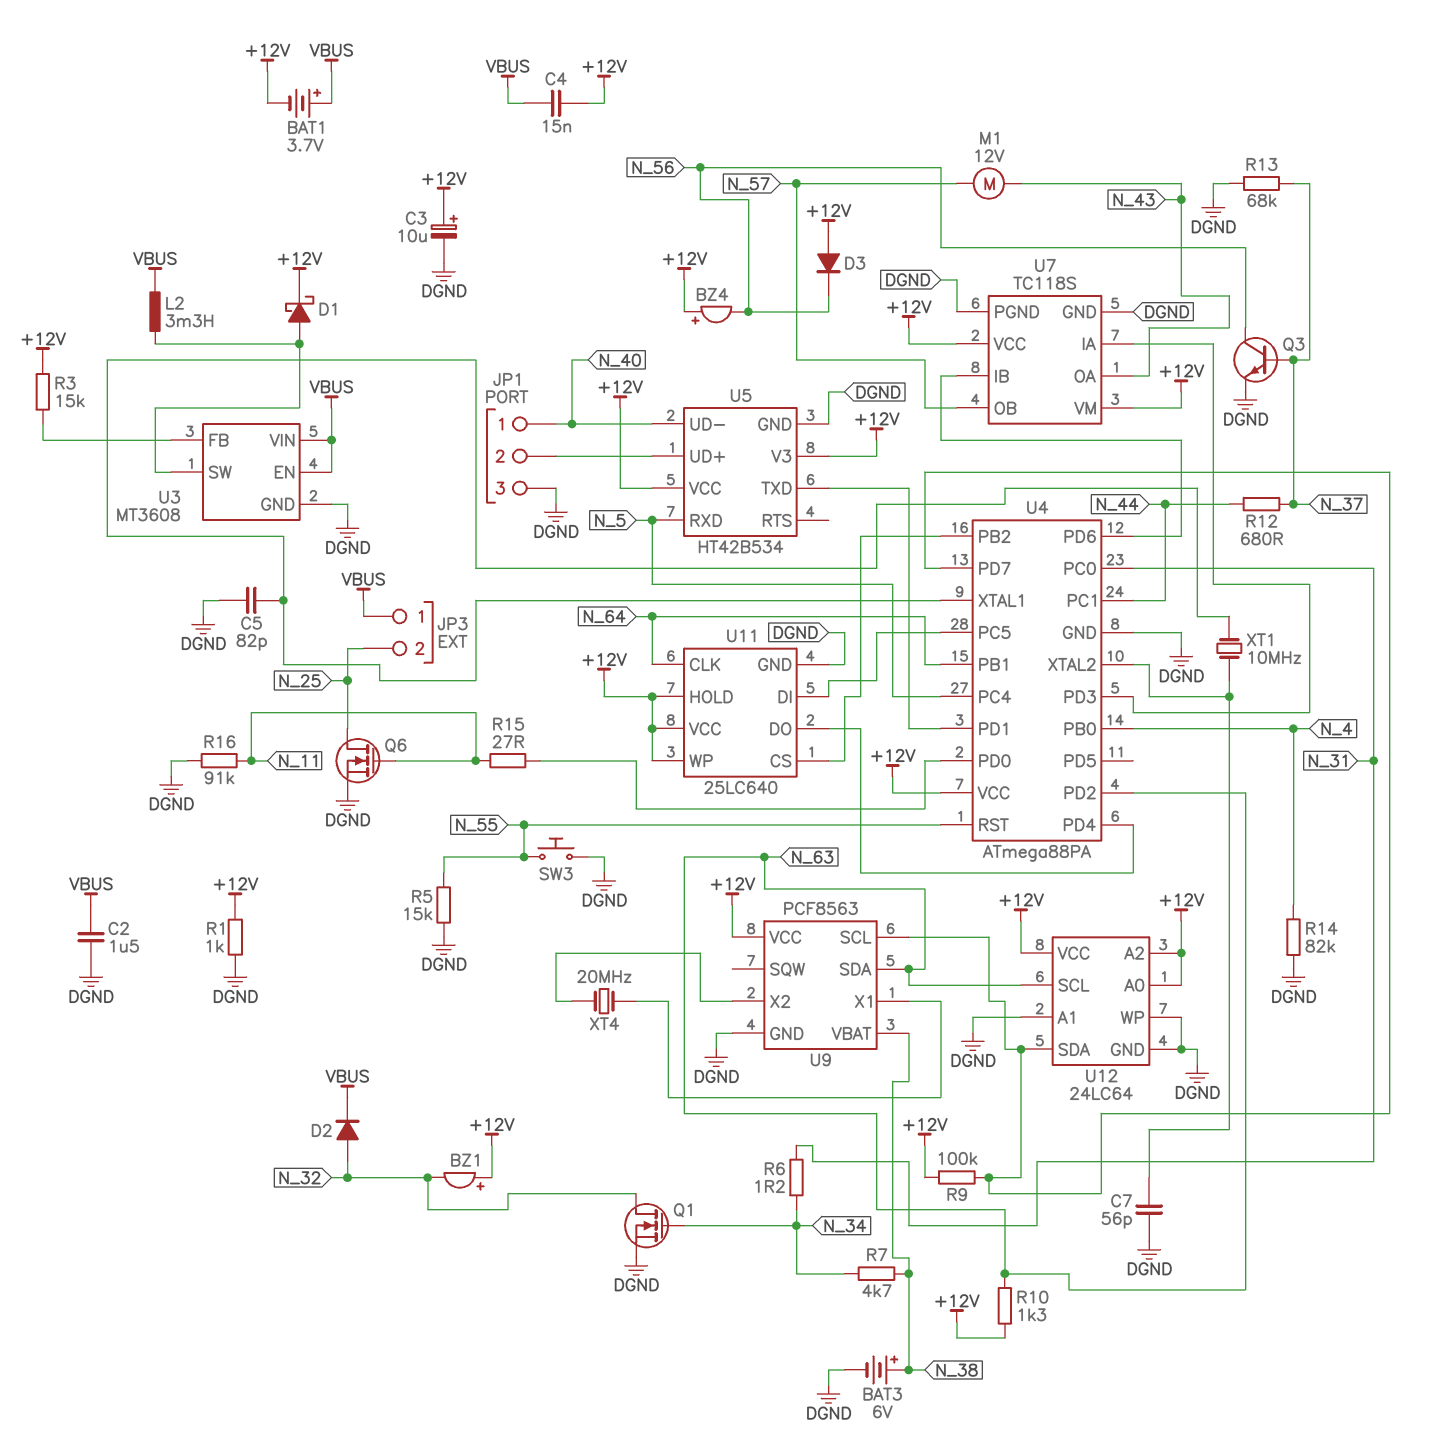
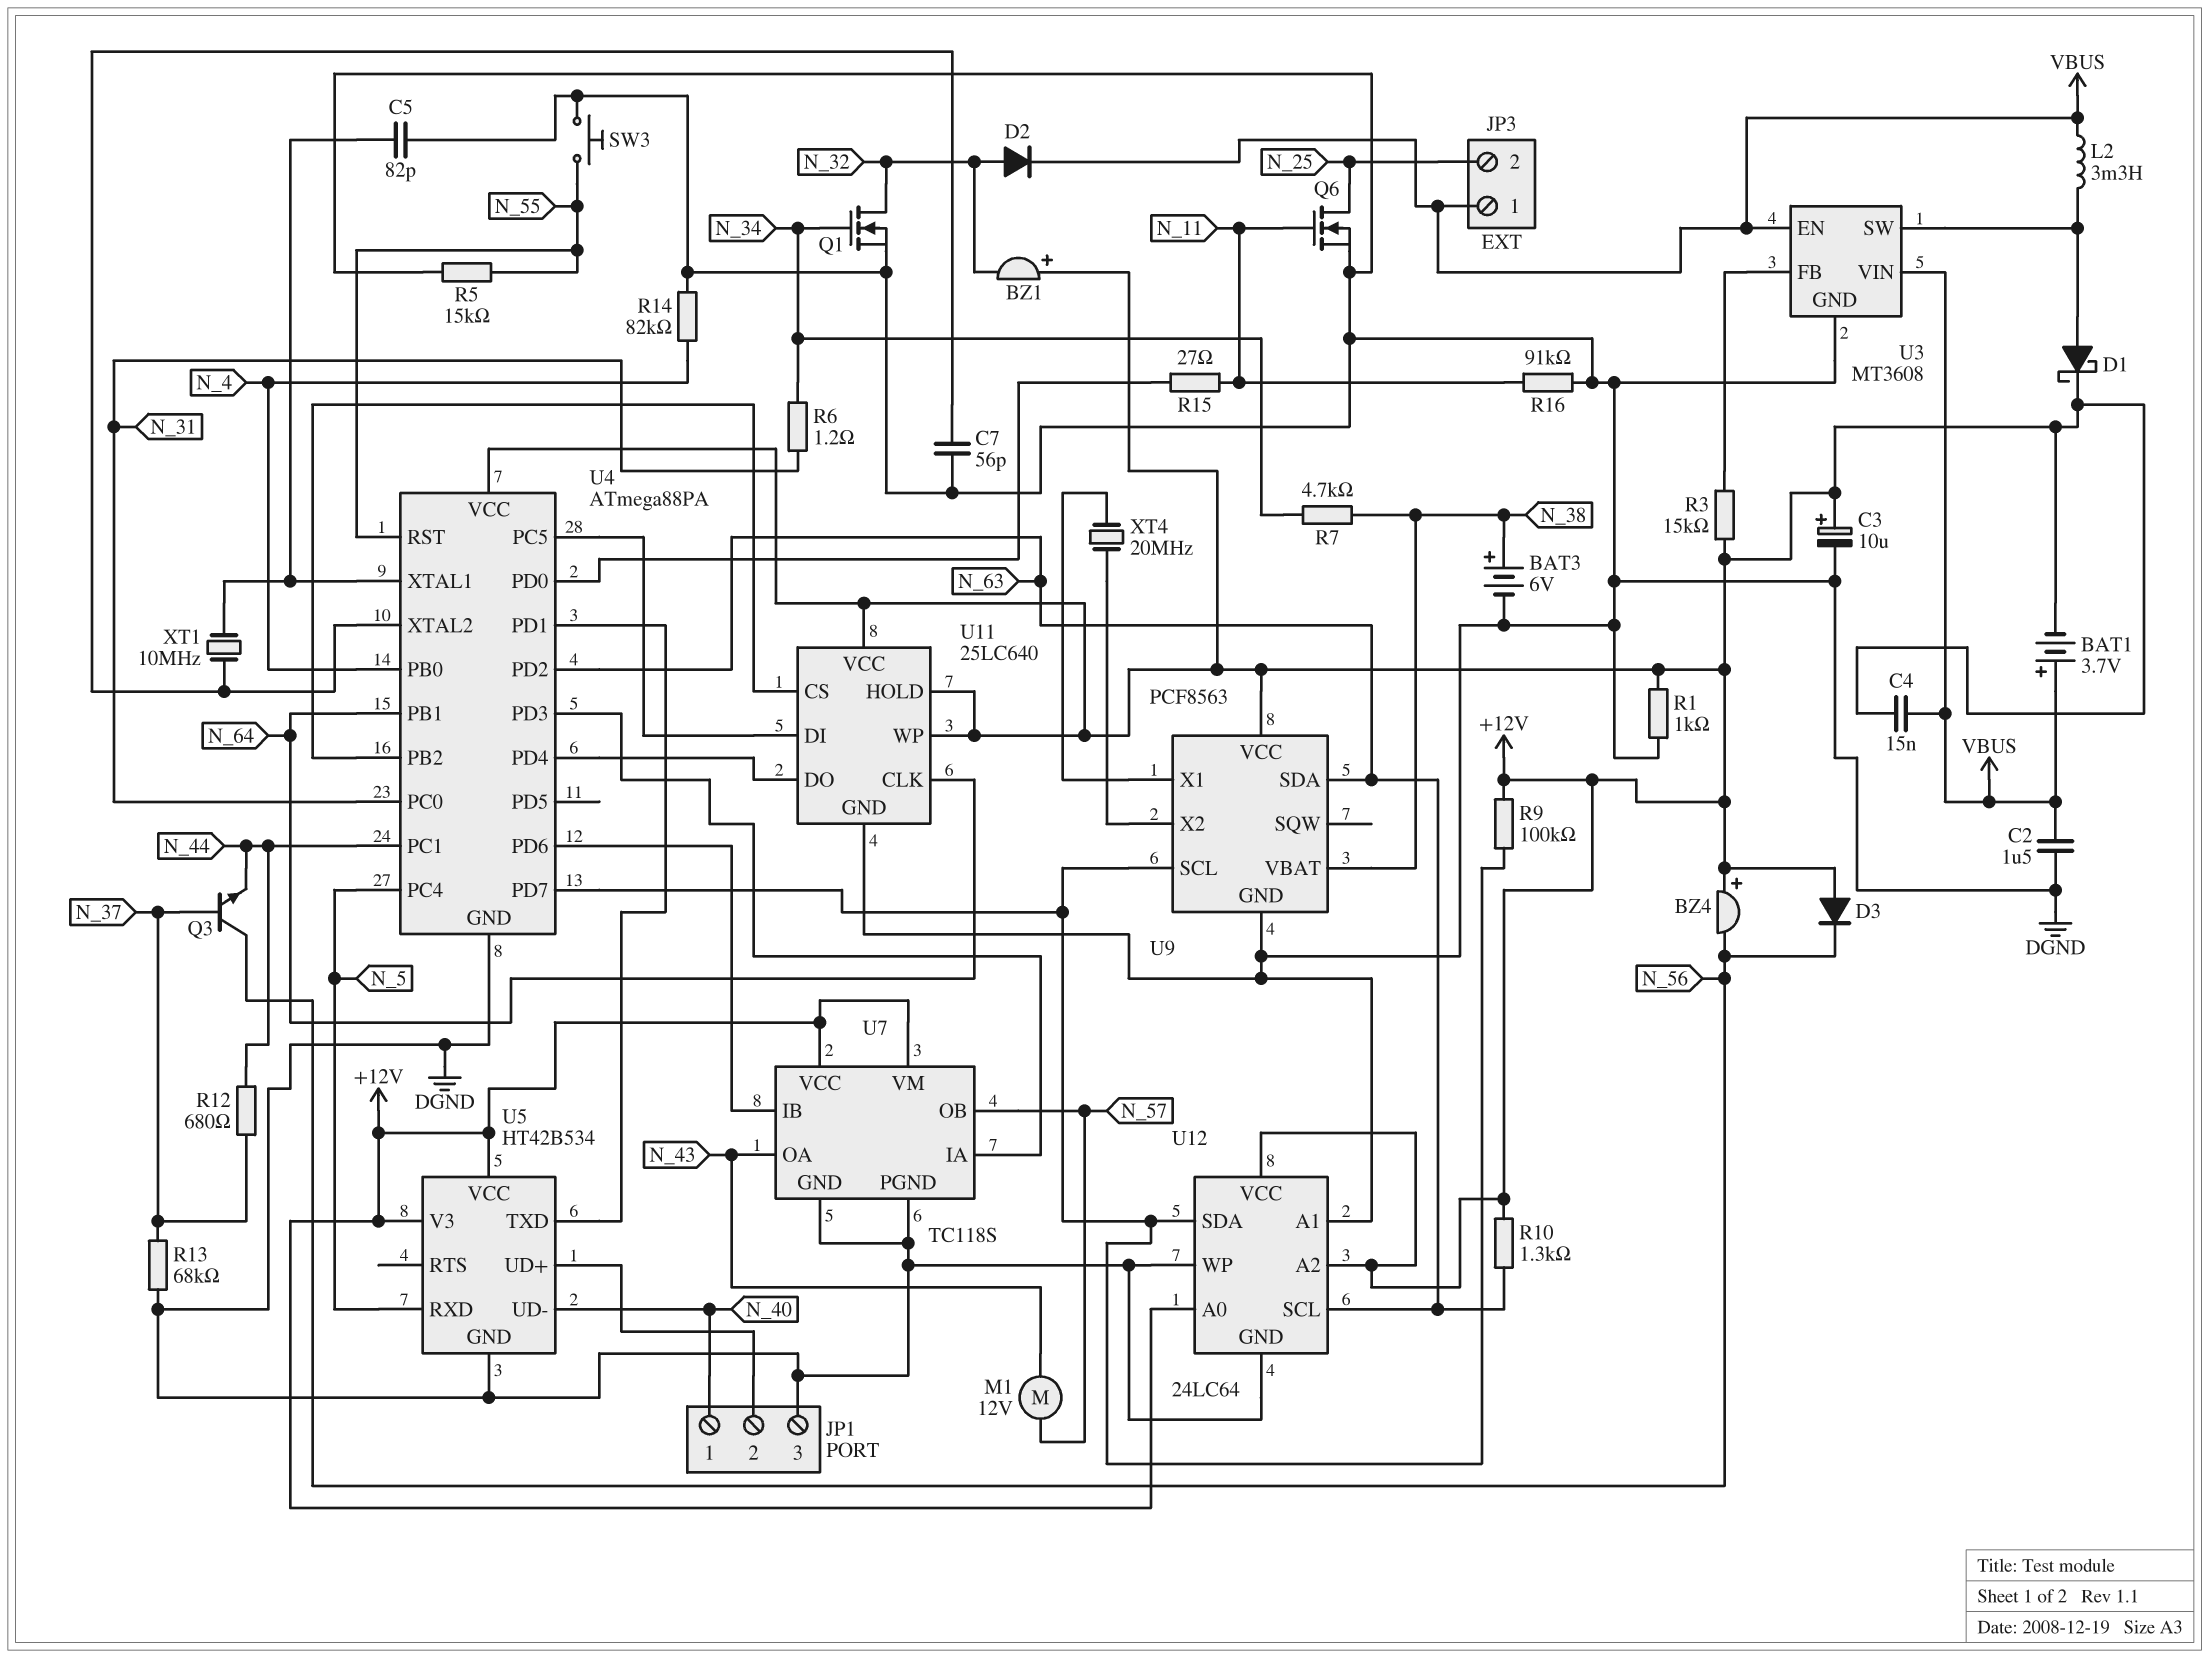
Q3: NPN (B N_37, C N_56, E DGND) -> NPN (B N_37, C N_56, E N_44)

